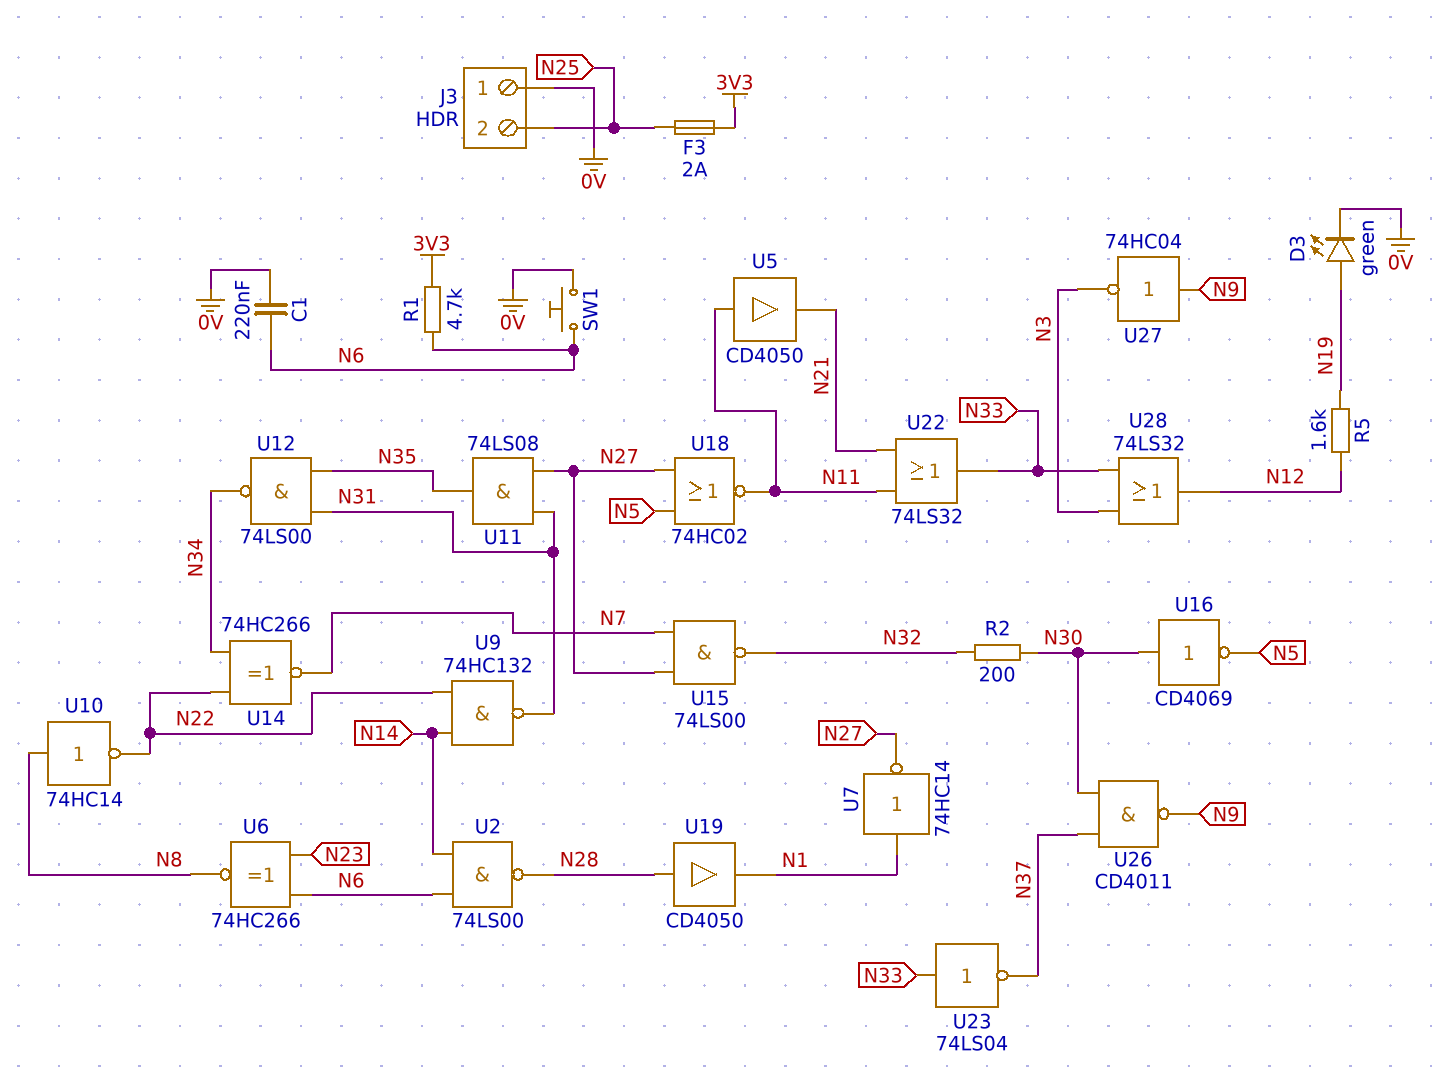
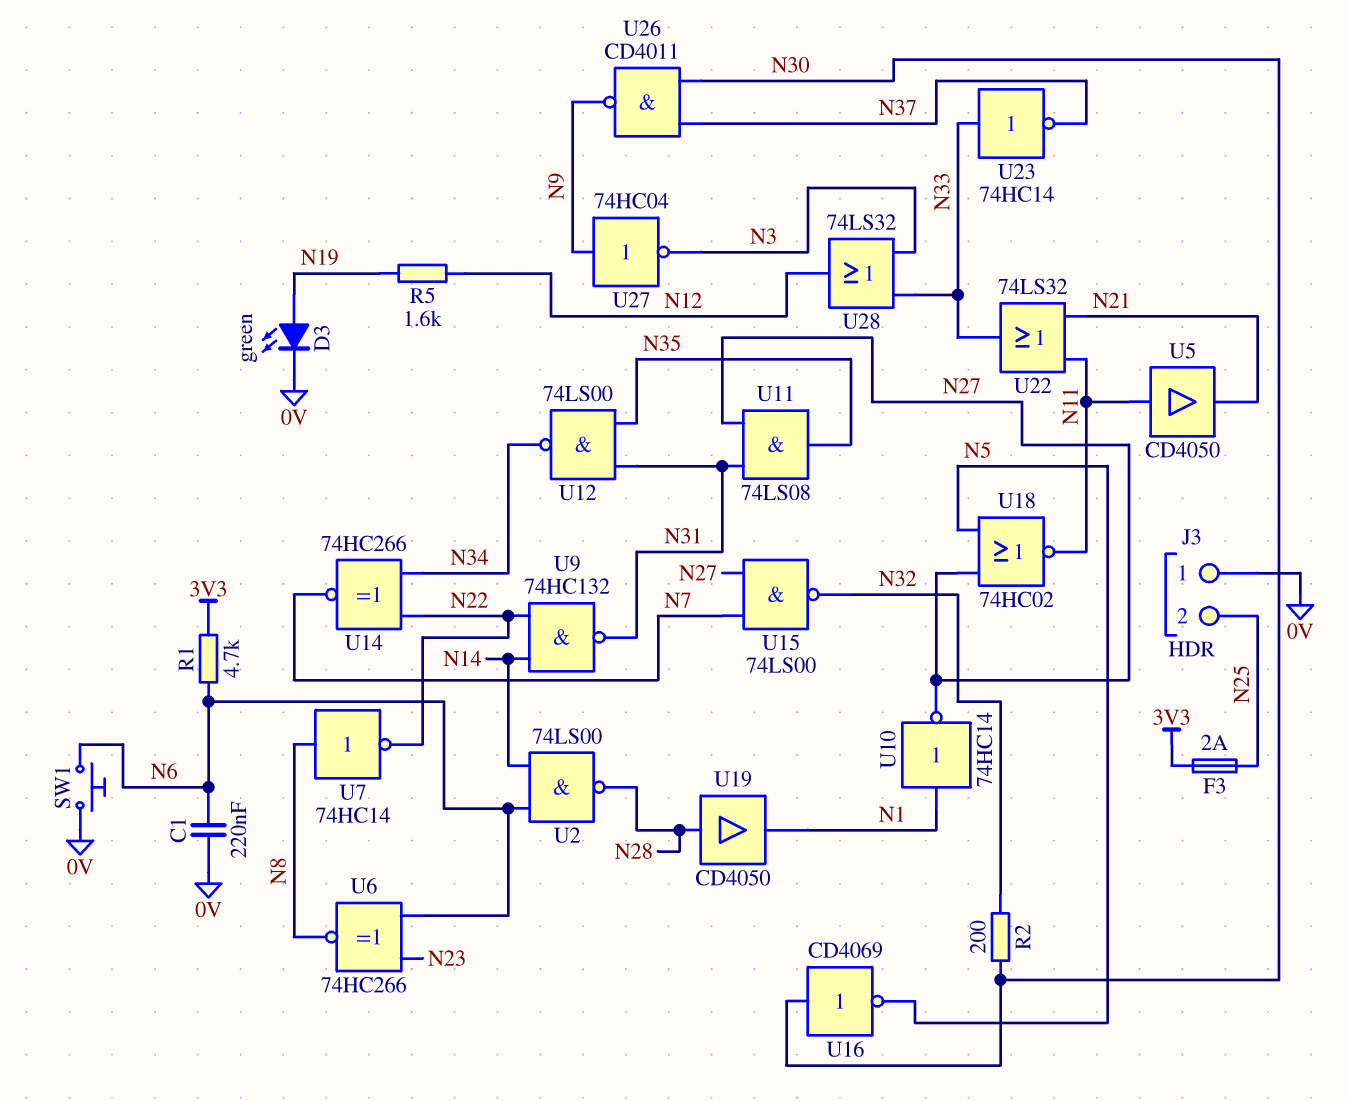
U7: NOT 74HC14 (in N1, out N27) -> NOT 74HC14 (in N8, out N22)
U10: NOT 74HC14 (in N8, out N22) -> NOT 74HC14 (in N1, out N27)
U23: NOT 74LS04 (in N33, out N37) -> NOT 74HC14 (in N33, out N37)

